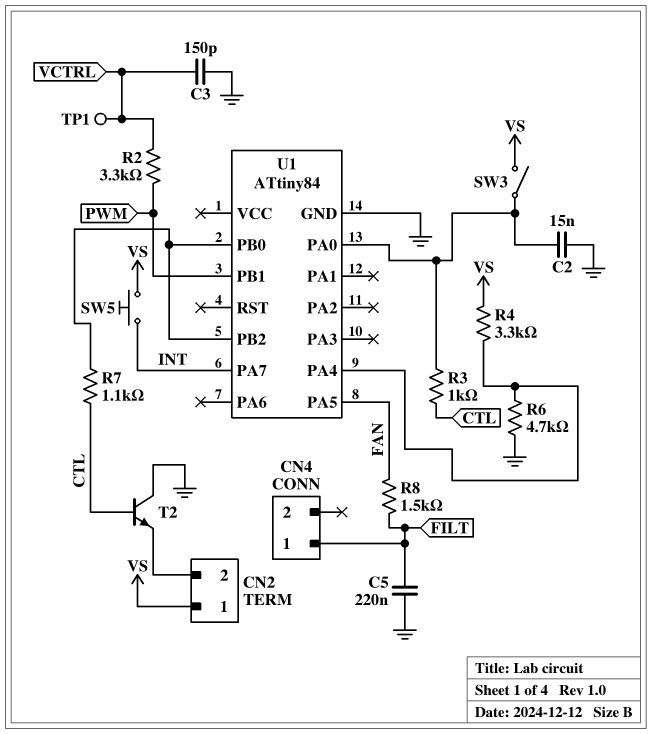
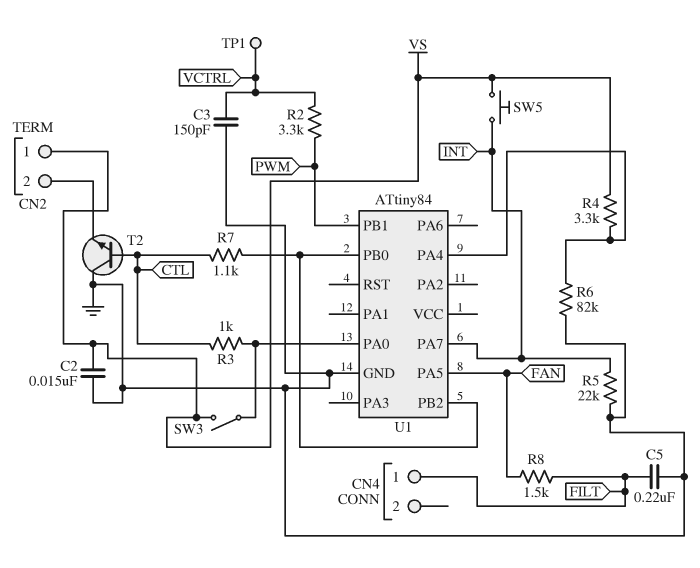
C2: 15nF (GND, U1/PA0) -> 15nF (GND, VS)
R5: none -> 22k (GND, INT)
R6: 4.7k (GND, U1/PA4) -> 82k (GND, U1/PA4)

